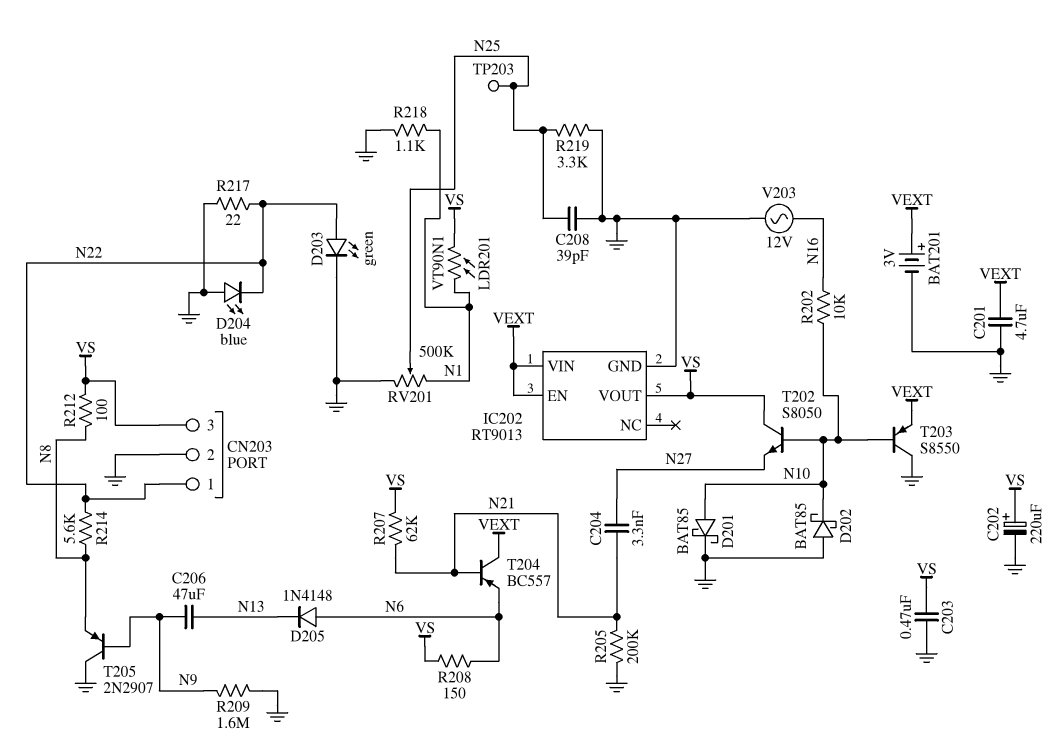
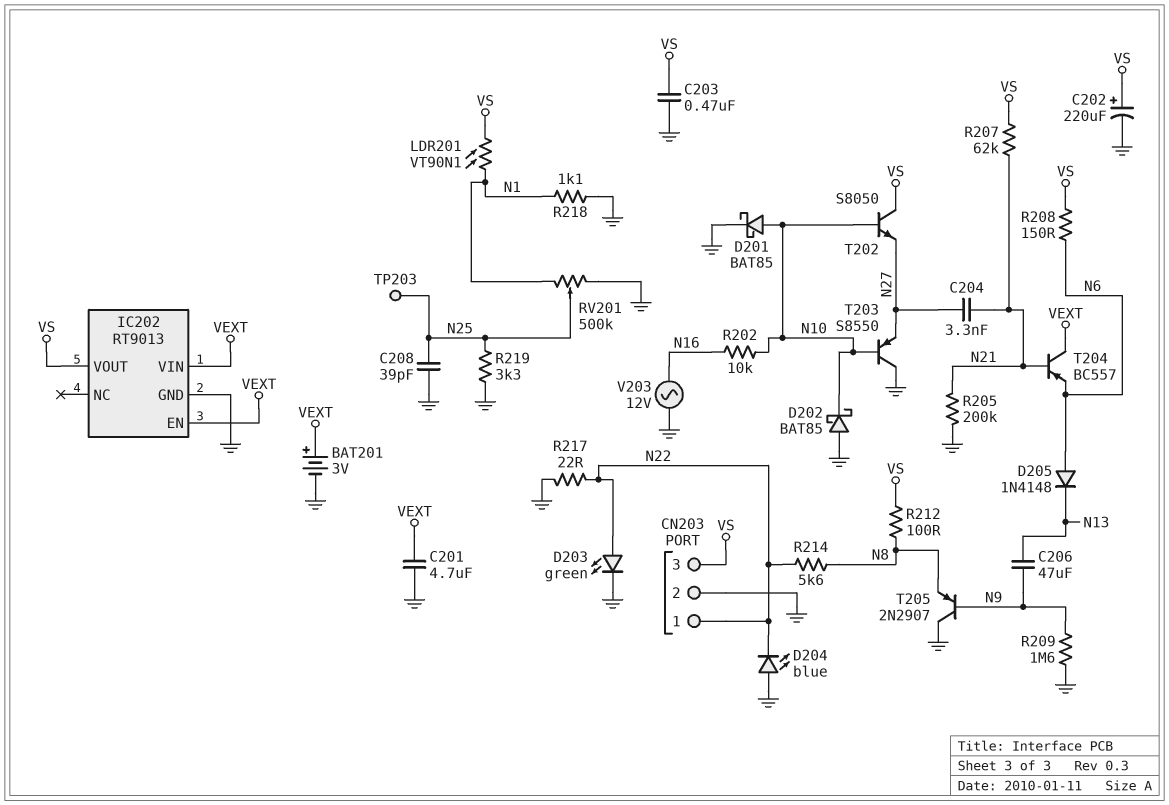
T203: PNP S8550 (B N10, C GND, E VEXT) -> PNP S8550 (B N10, C GND, E N27)

